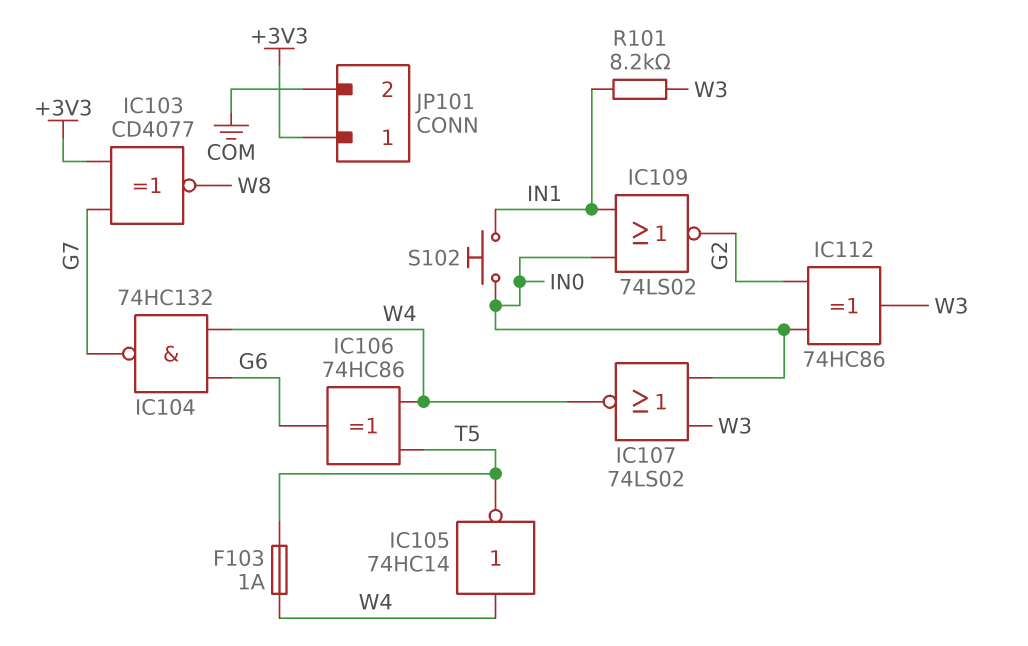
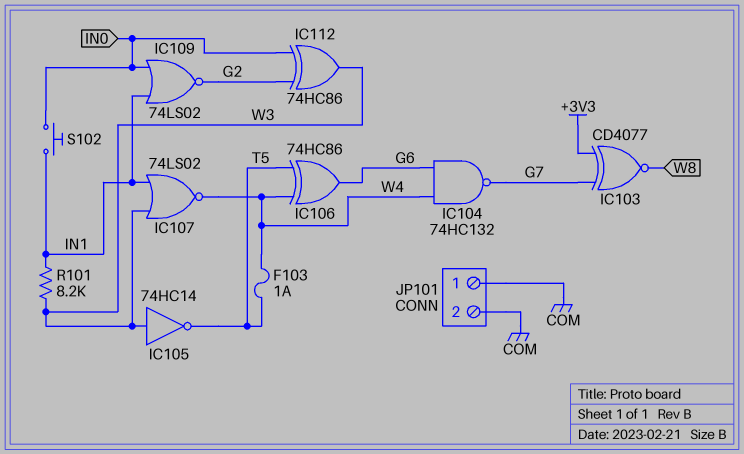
IC105: NOT 74HC14 (in W4, out T5) -> NOT 74HC14 (in W3, out T5)
IC107: NOR 74LS02 (in IN0, in W3, out W4) -> NOR 74LS02 (in IN1, in W3, out W4)
JP101 pin 1: +3V3 -> COM

